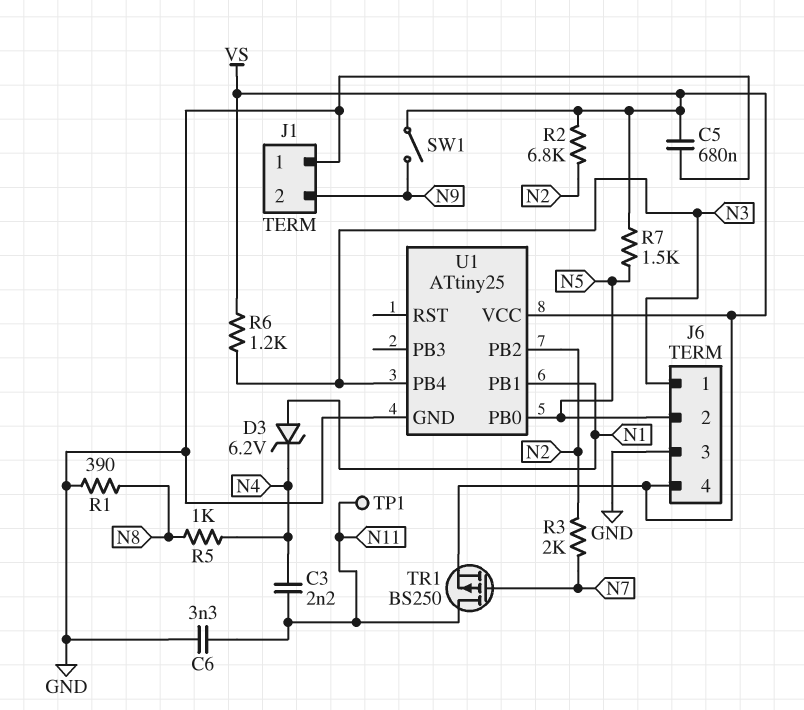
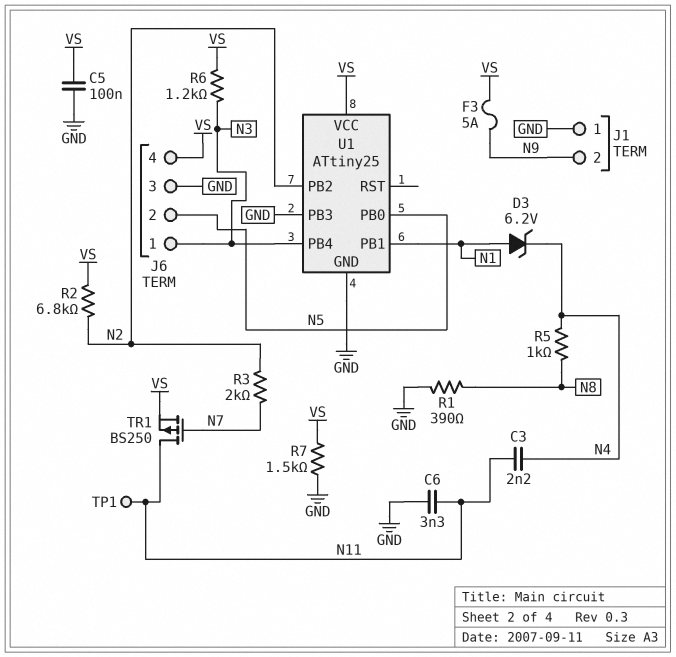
C5: 680nF (GND, VS) -> 100nF (GND, VS)
F3: none -> 5A (N9, VS)
R7: 1.5k (N5, VS) -> 1.5k (GND, VS)
SW1: switch (N9, VS) -> none
U1 pin PB3: none -> GND

